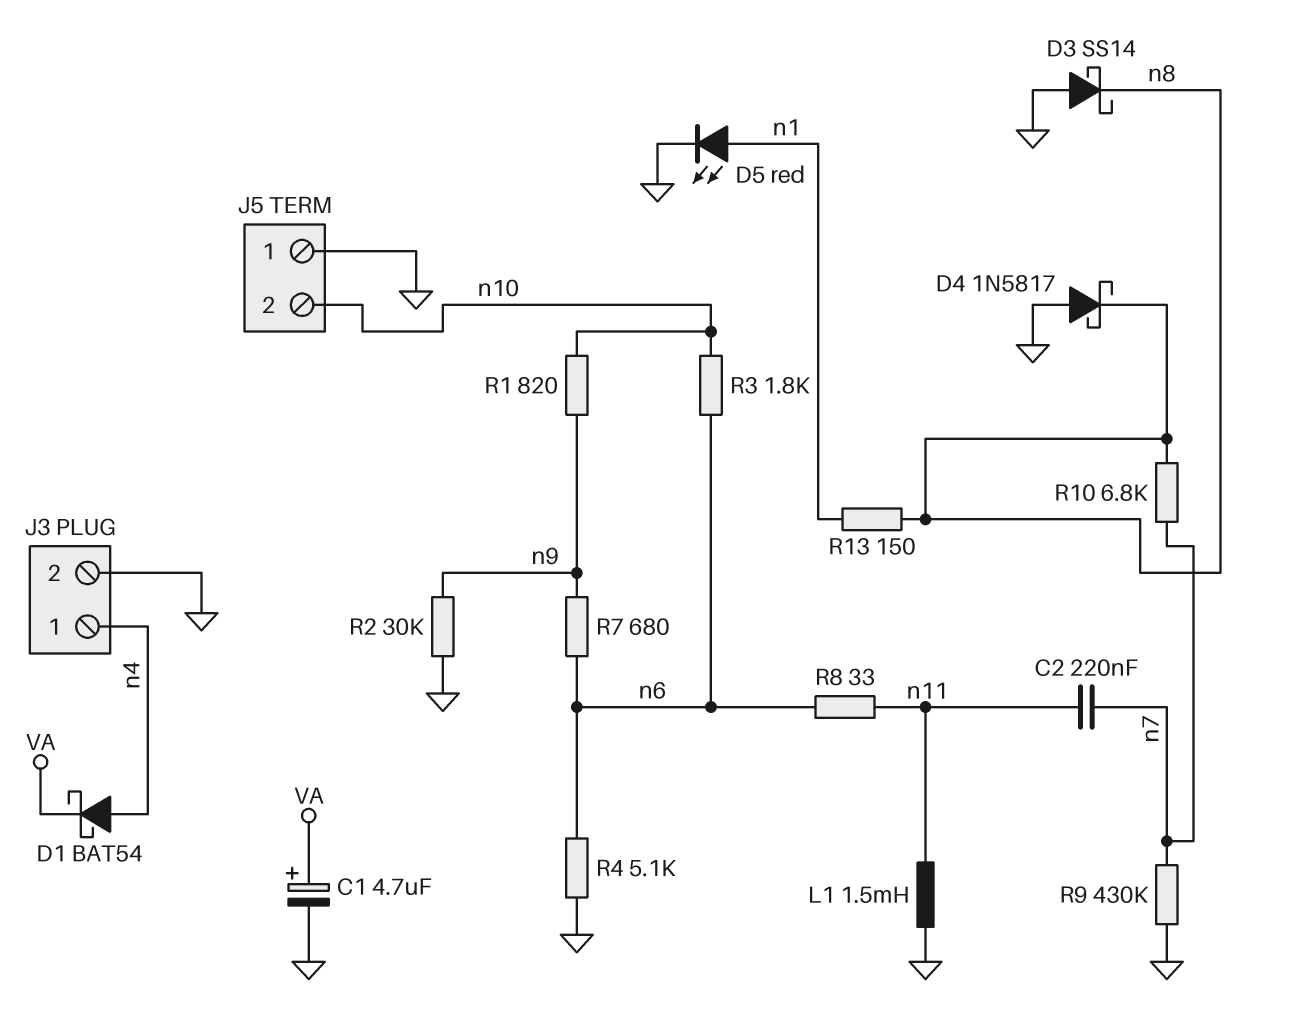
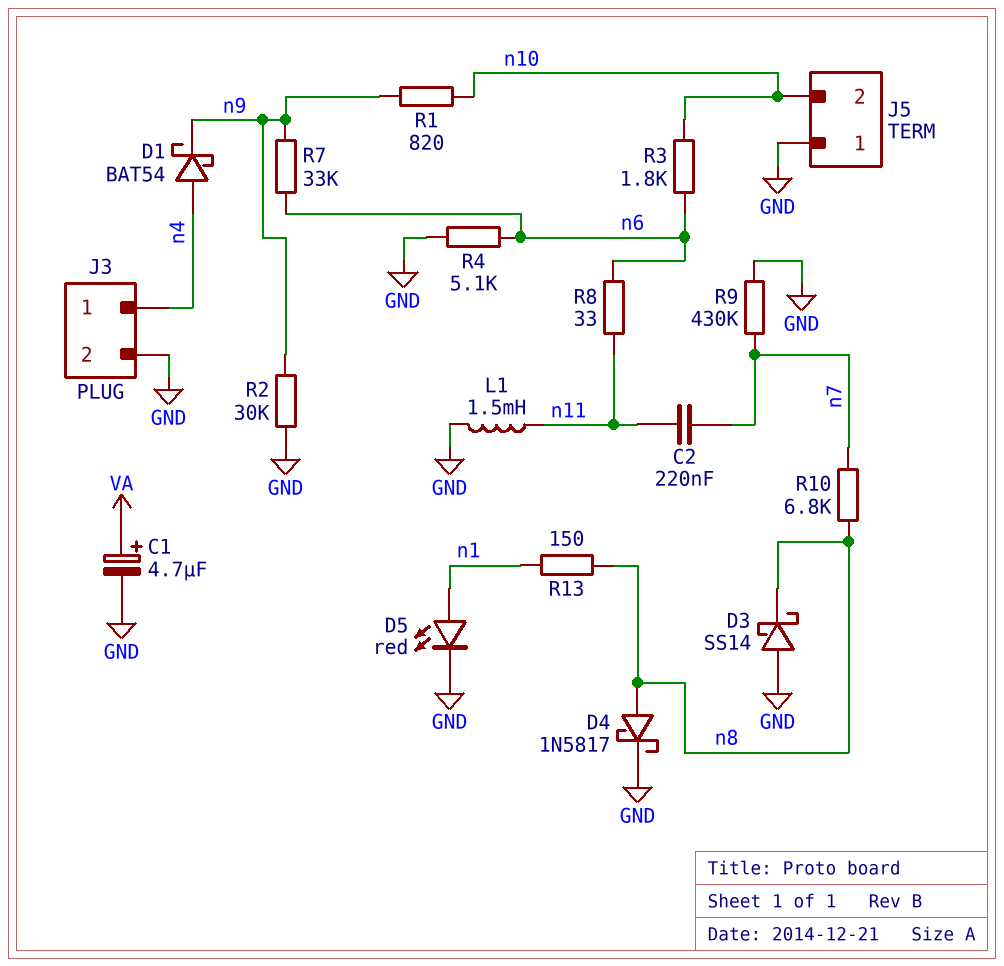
D1: schottky BAT54 (A n4, K VA) -> schottky BAT54 (A n4, K n9)
D4: schottky 1N5817 (A GND, K n8) -> schottky 1N5817 (A n8, K GND)
R7: 680 (n6, n9) -> 33k (n6, n9)

